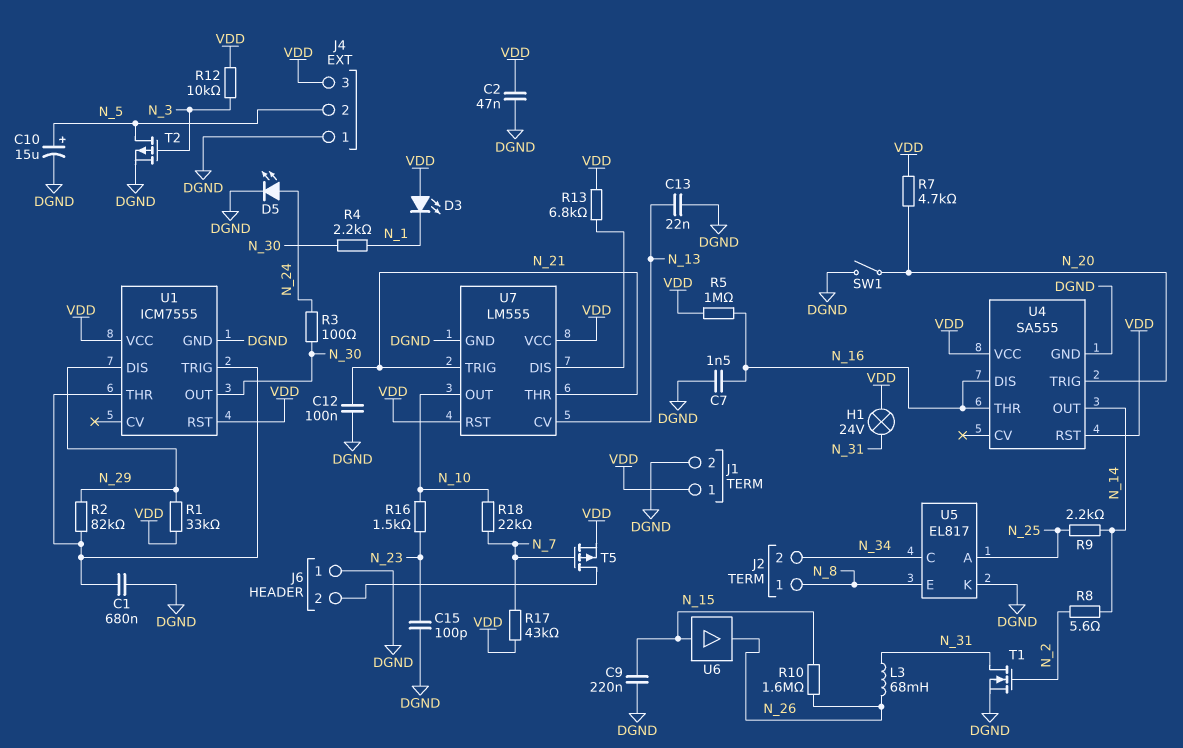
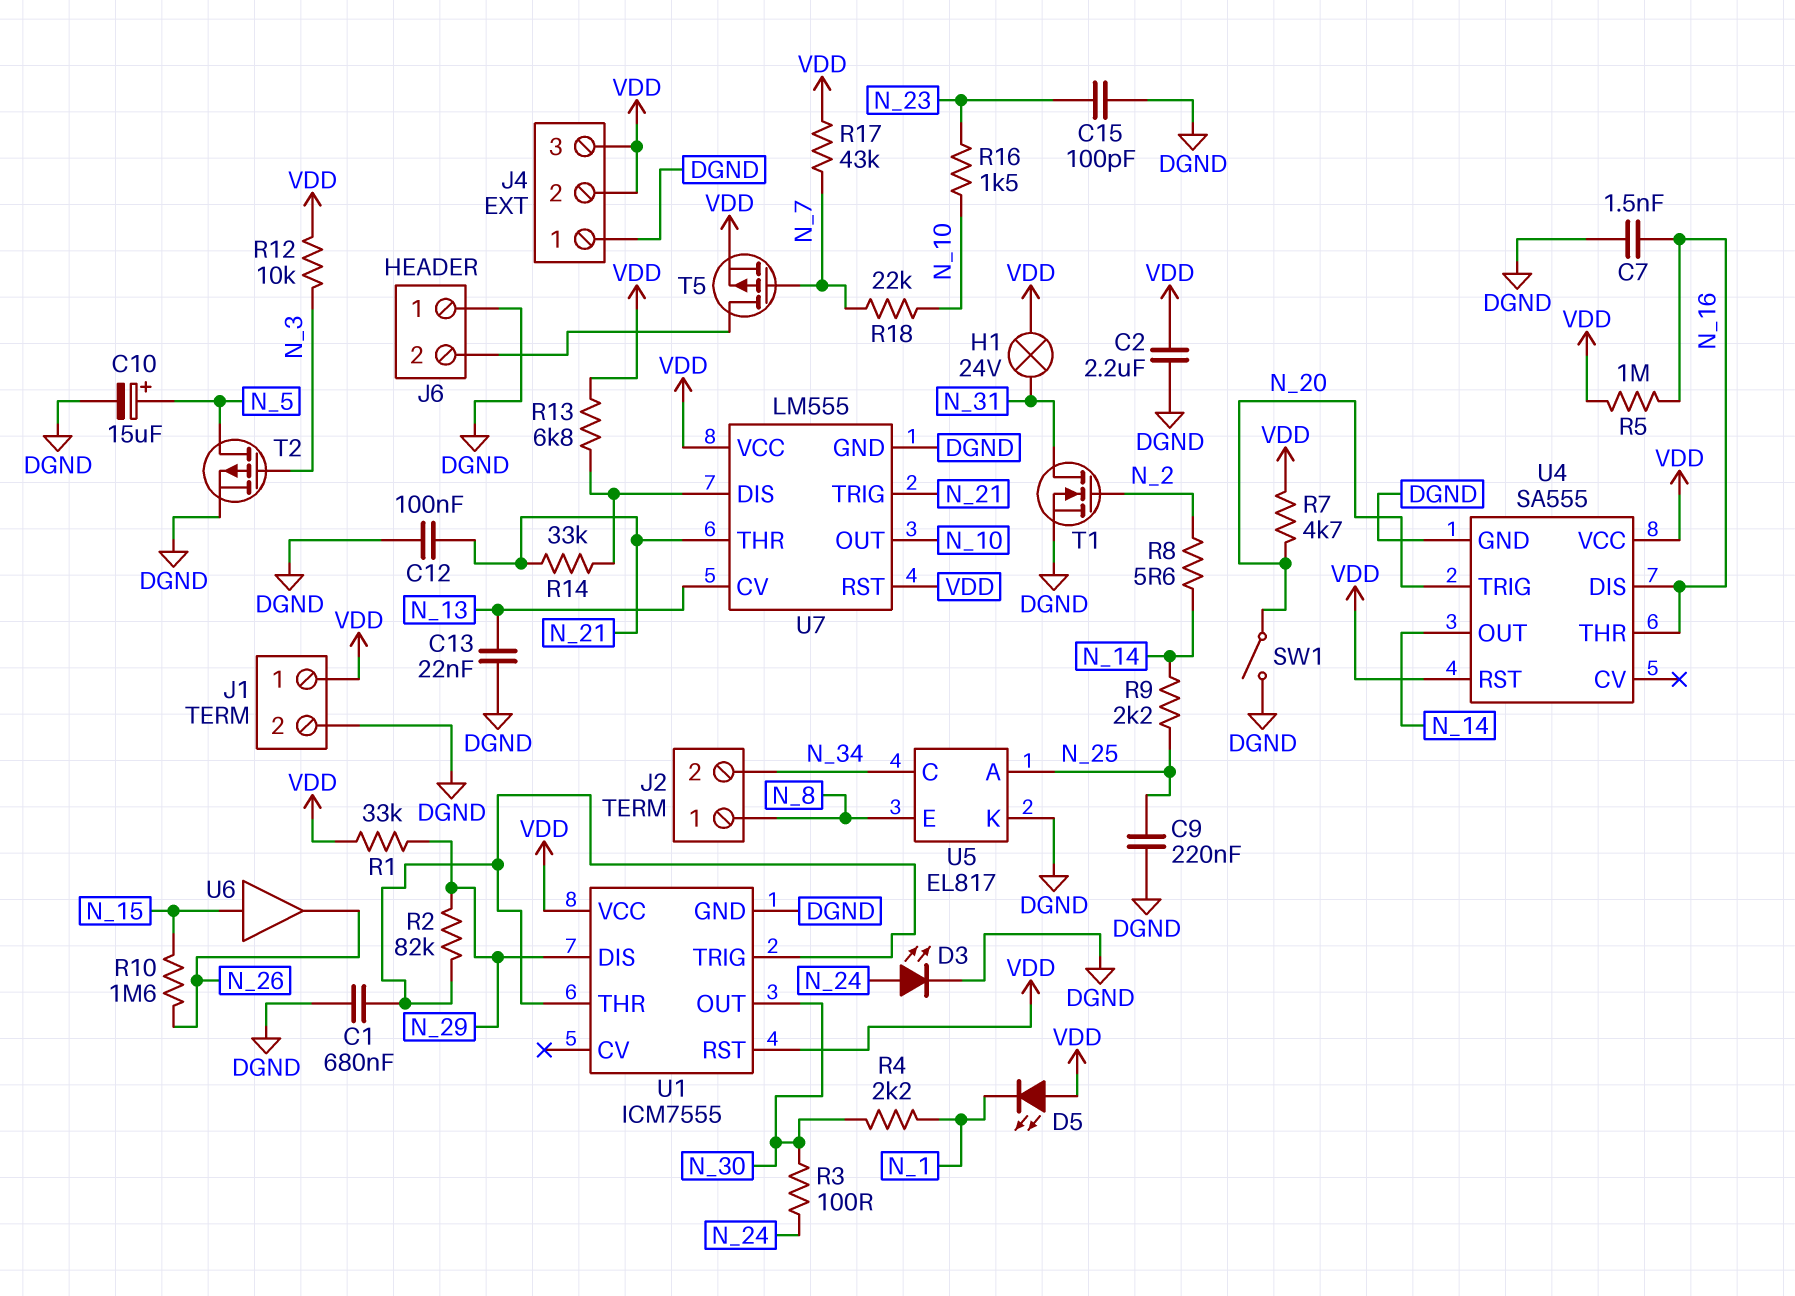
C2: 47nF (DGND, VDD) -> 2.2uF (DGND, VDD)
C9: 220nF (DGND, N_15) -> 220nF (DGND, N_25)
D3: LED (A VDD, K N_1) -> LED (A N_24, K DGND)
D5: LED (A N_24, K DGND) -> LED (A VDD, K N_1)
J4 pin 2: N_5 -> VDD
L3: 68mH (N_26, N_31) -> none
R14: none -> 33k (N_21, U7/DIS)

